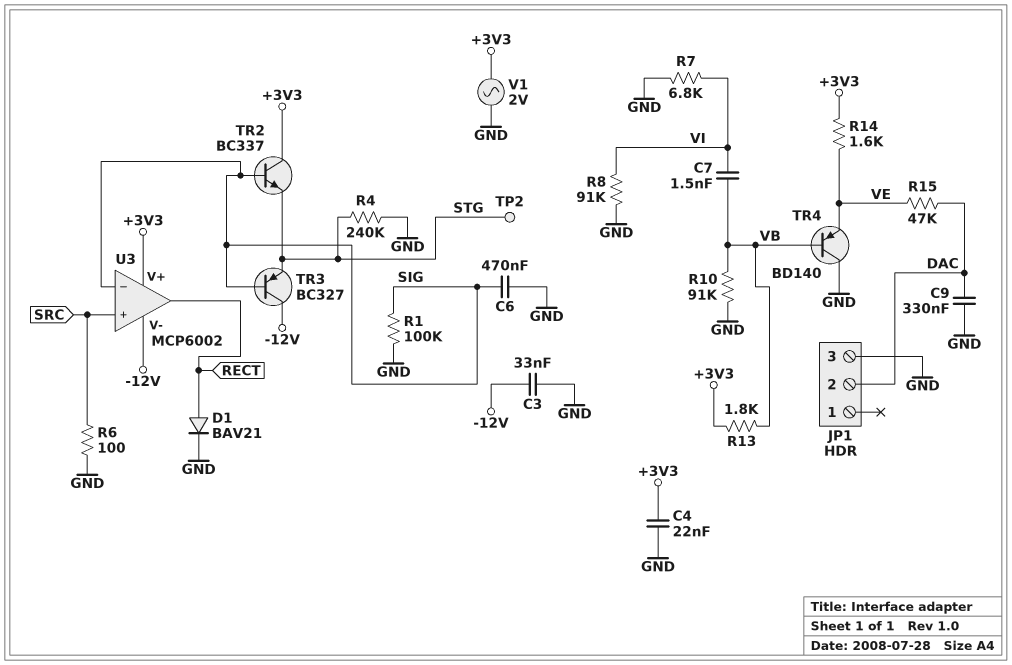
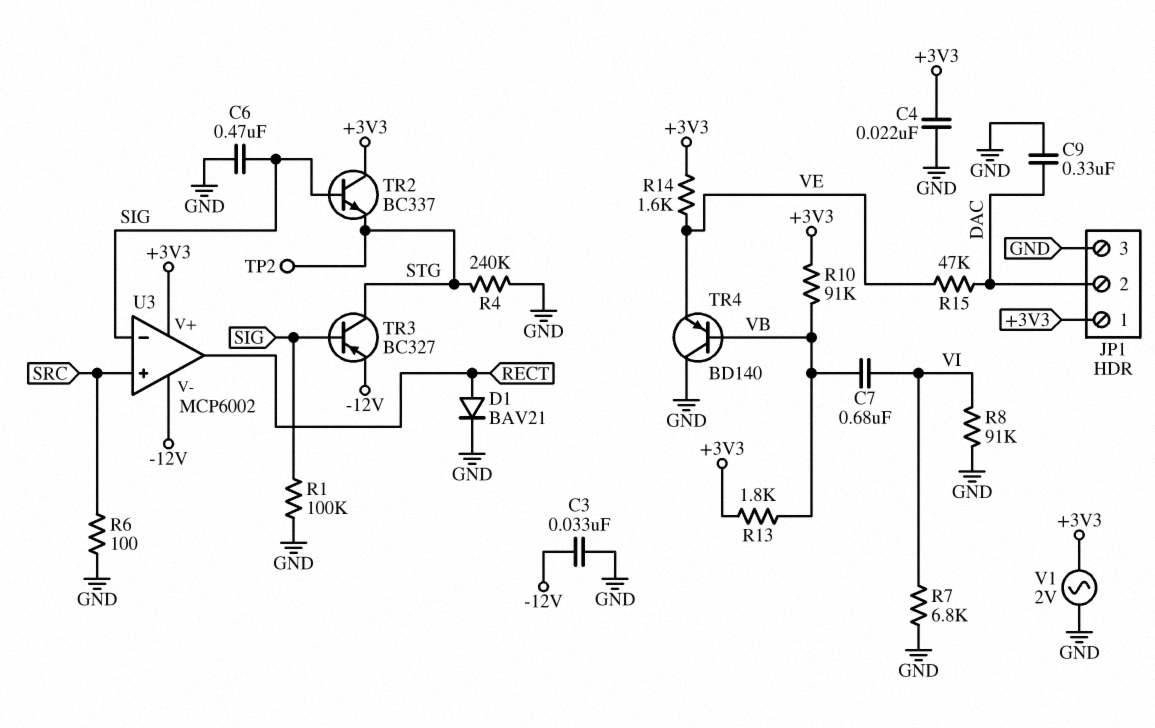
C7: 1.5nF (VB, VI) -> 680nF (VB, VI)
JP1 pin 1: none -> +3V3
R10: 91k (GND, VB) -> 91k (+3V3, VB)
TR3: PNP BC327 (B SIG, C -12V, E STG) -> PNP BC327 (B SIG, C STG, E -12V)

